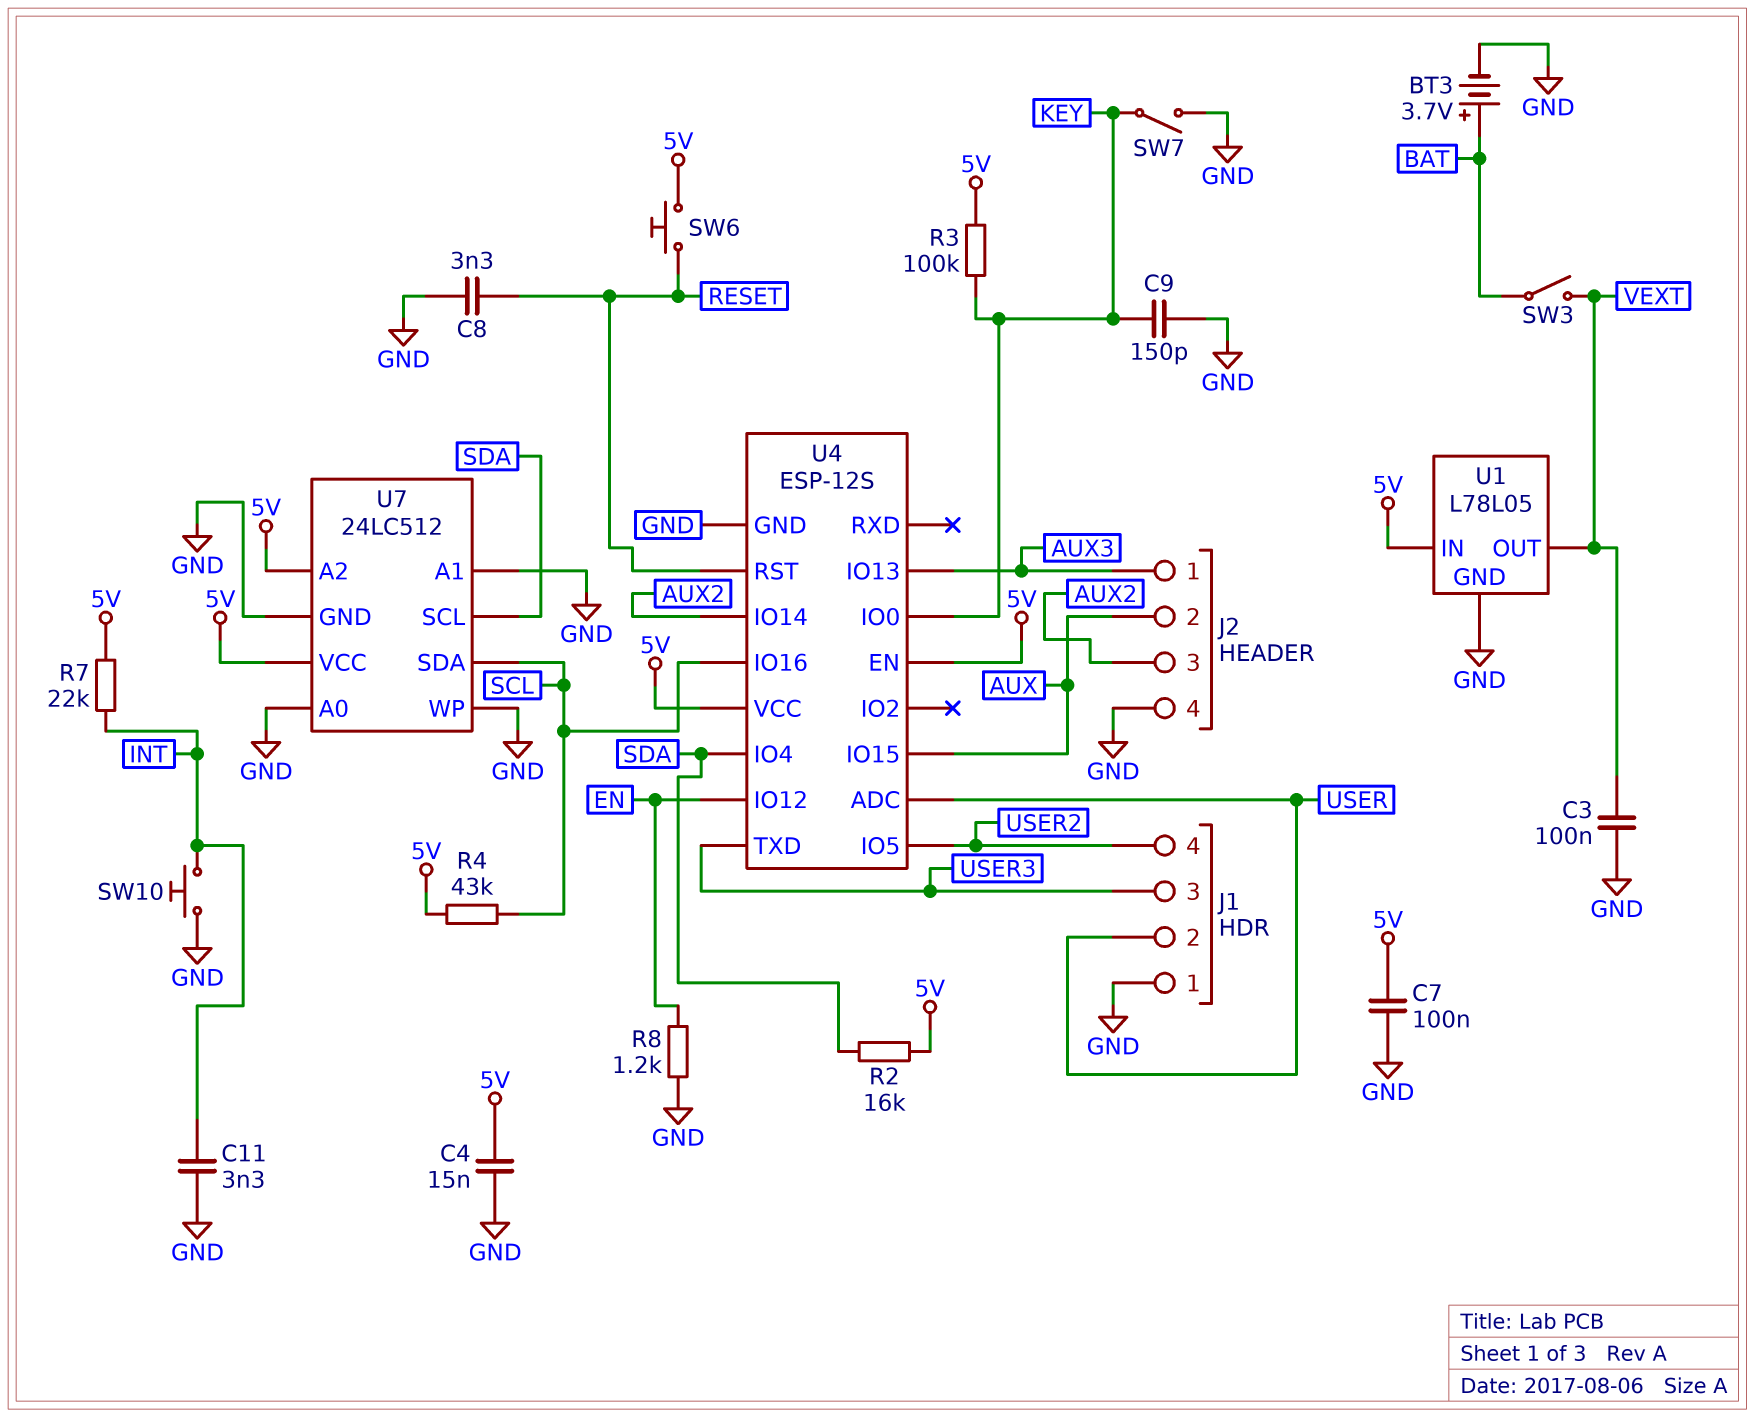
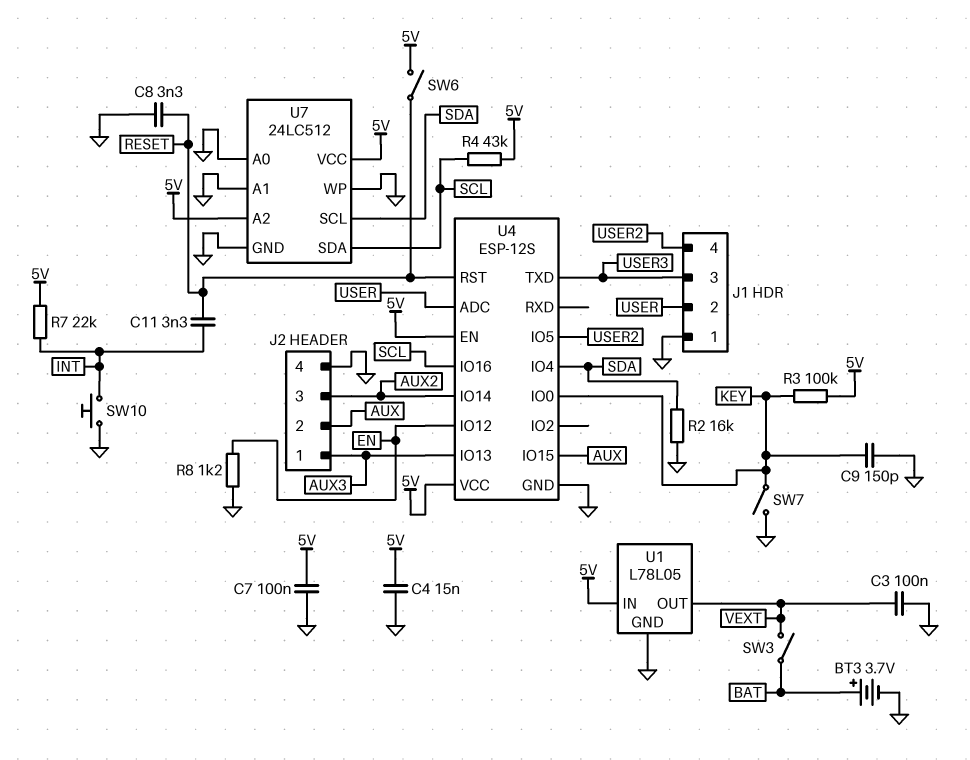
C11: 3.3nF (GND, INT) -> 3.3nF (INT, RESET)
R2: 16k (5V, SDA) -> 16k (GND, SDA)
SW6: button (5V, RESET) -> switch (5V, RESET)

